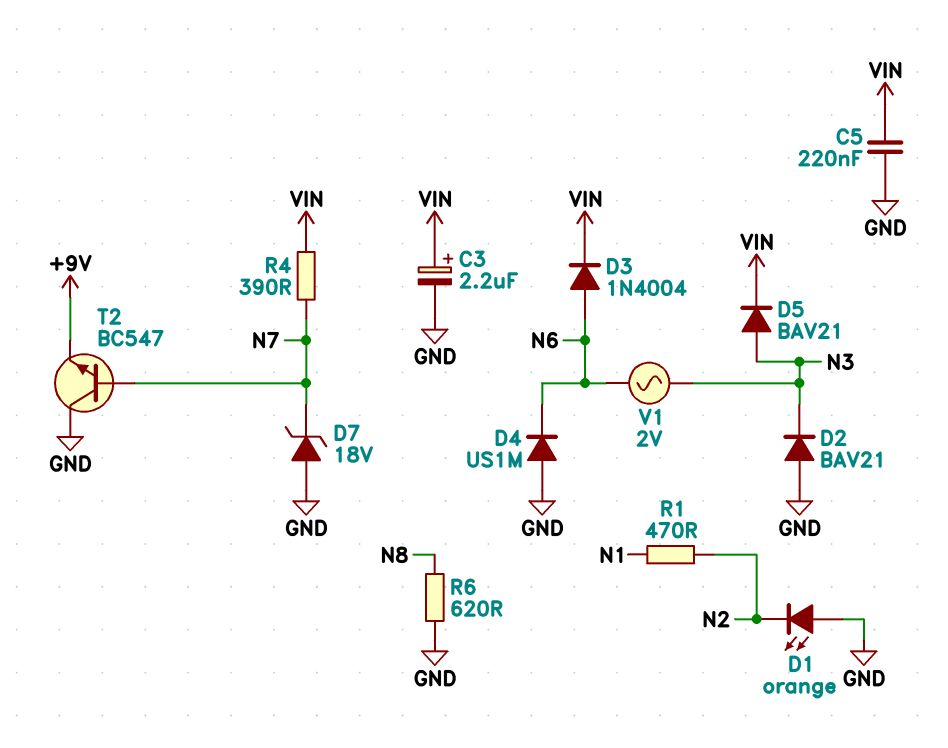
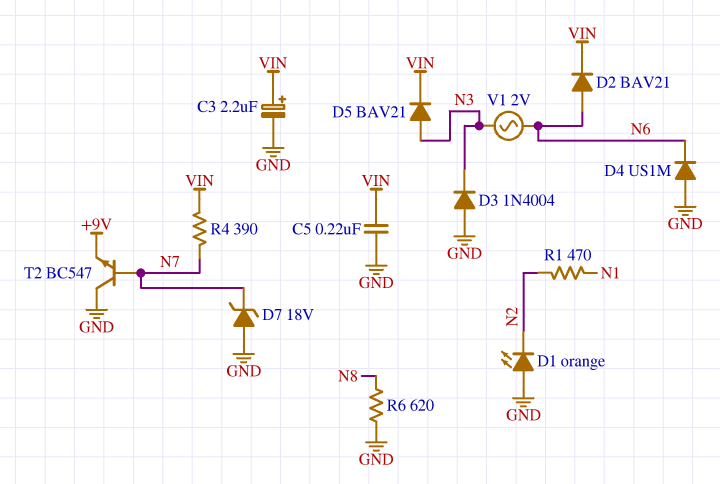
D2: diode BAV21 (A GND, K N3) -> diode BAV21 (A N6, K VIN)
D3: diode 1N4004 (A N6, K VIN) -> diode 1N4004 (A GND, K N3)

